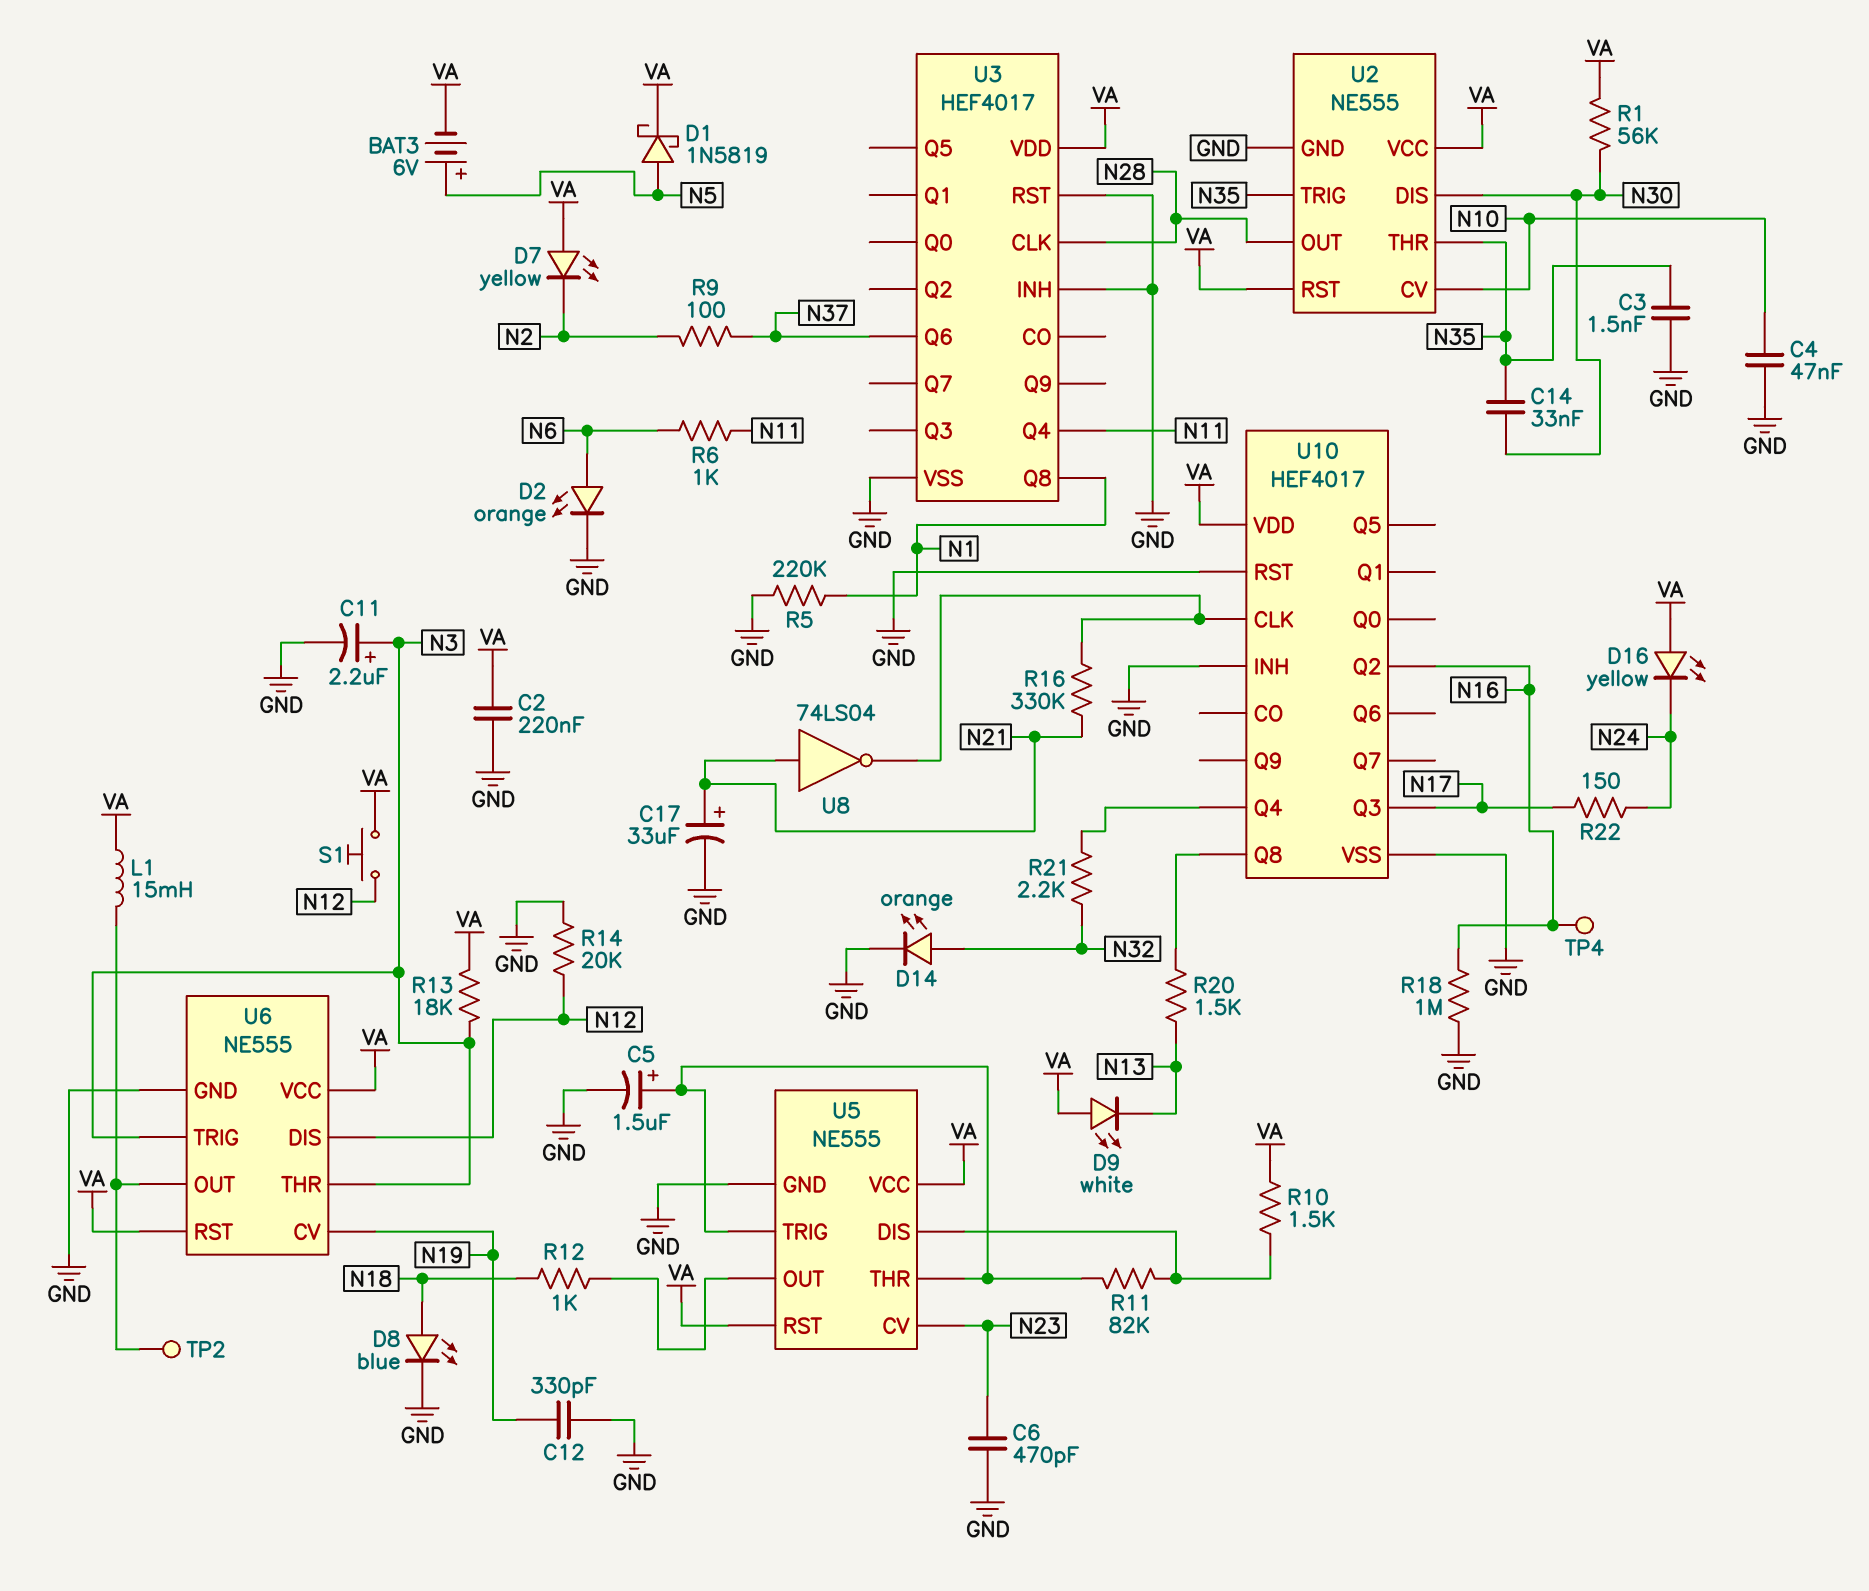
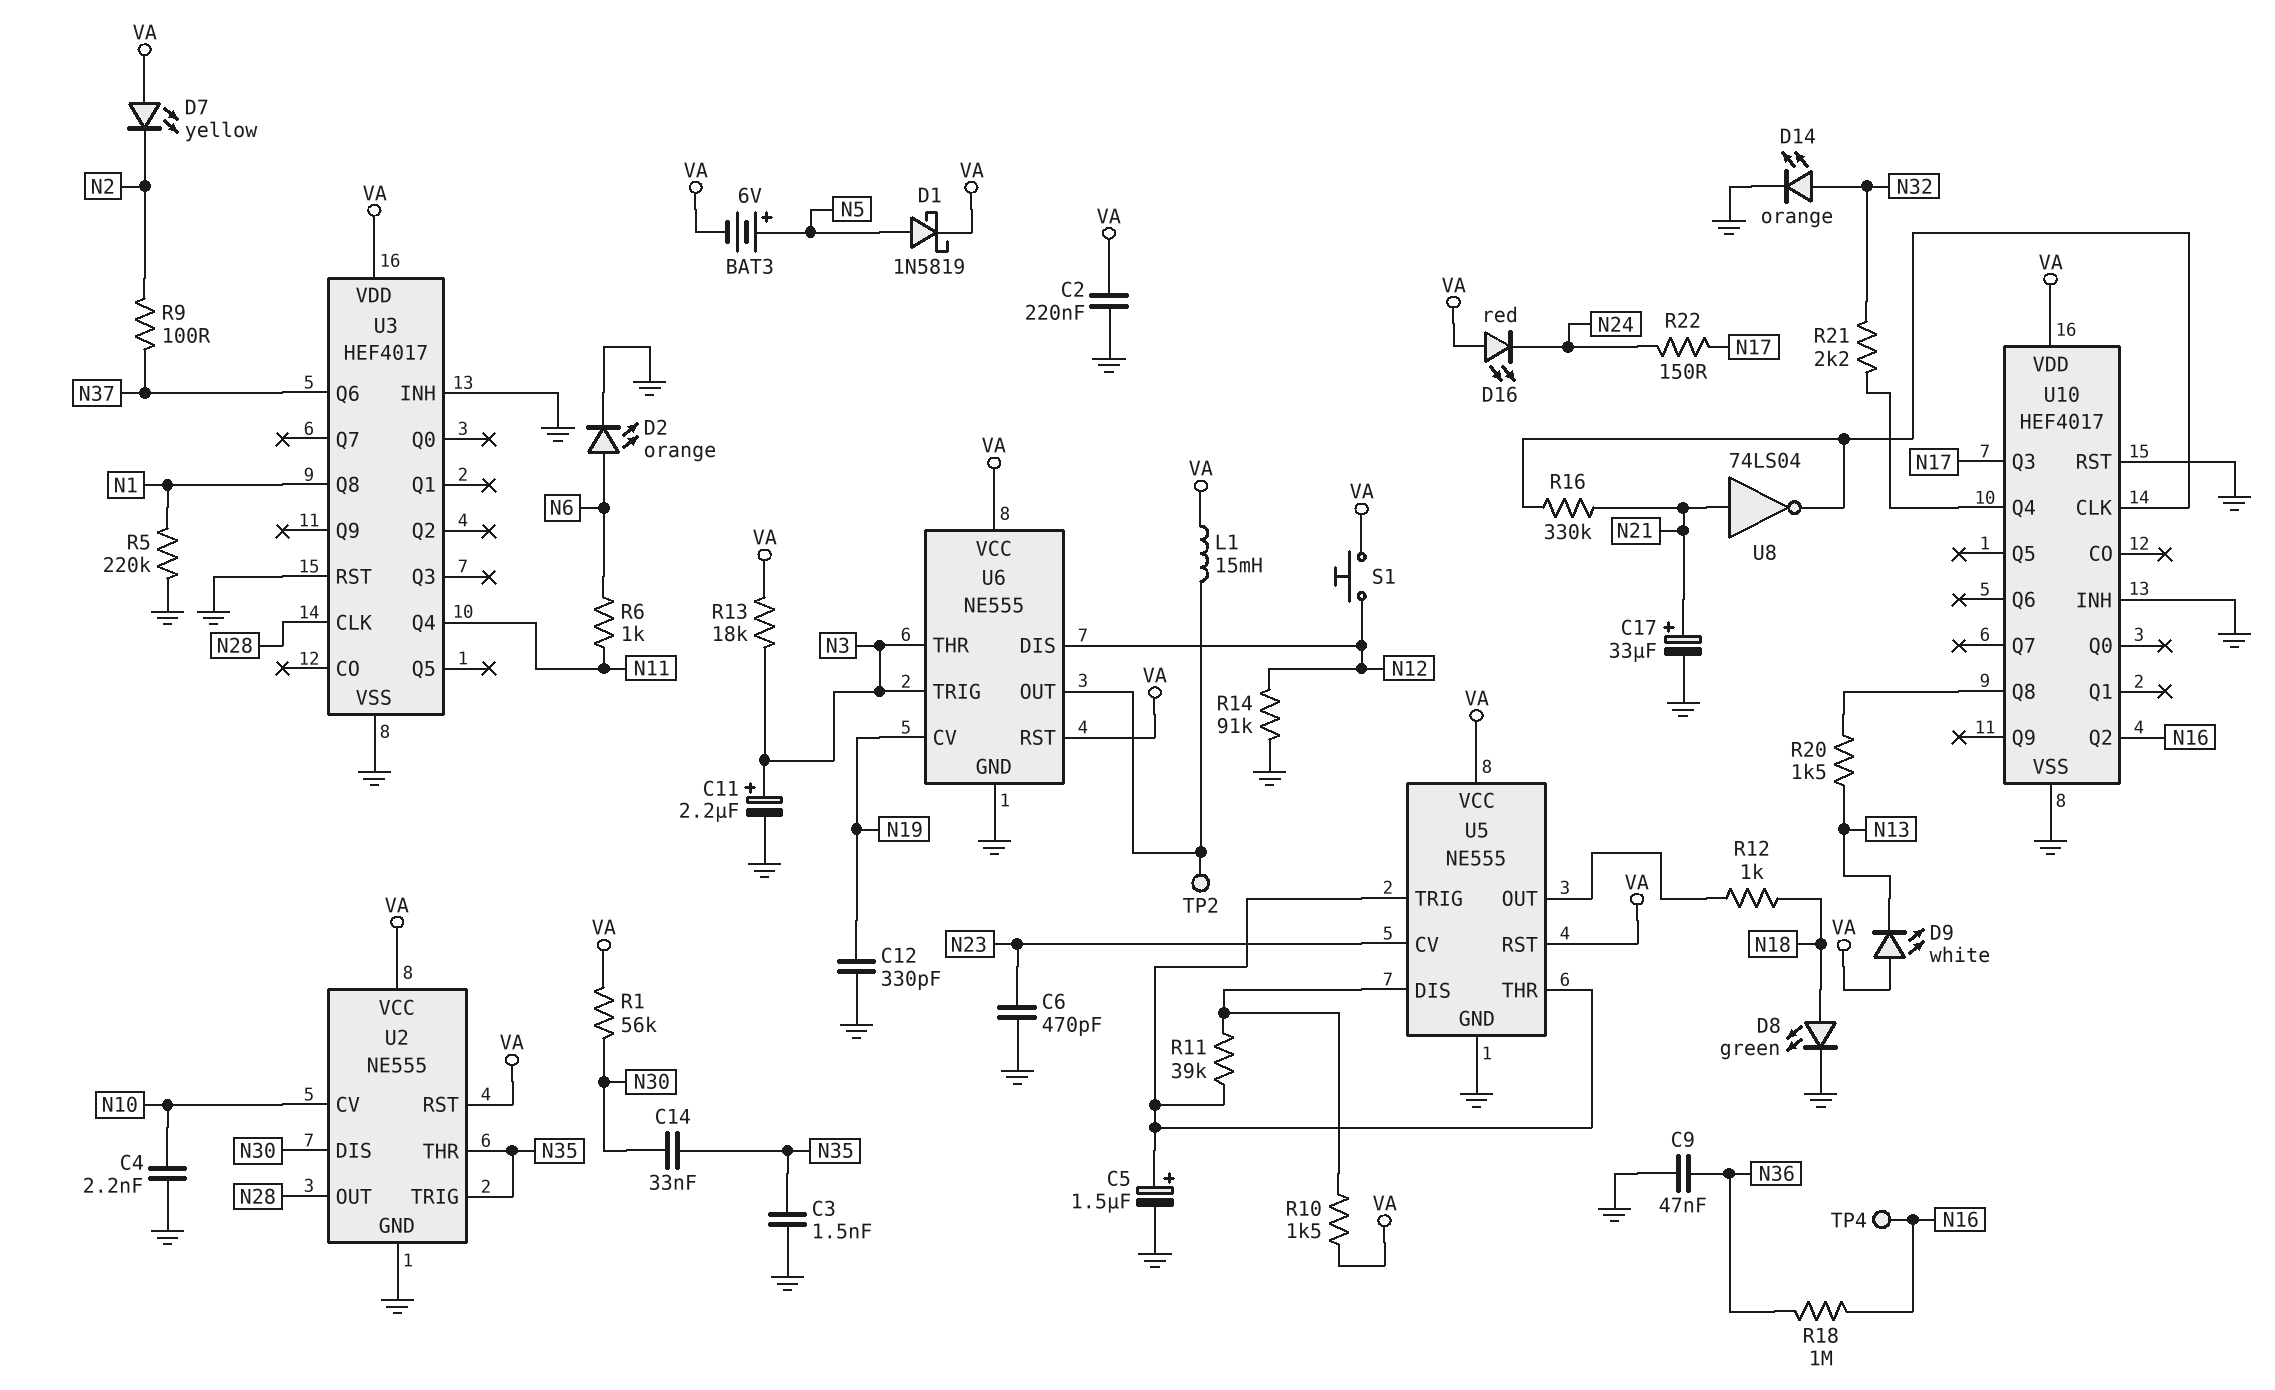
C4: 47nF (GND, N10) -> 2.2nF (GND, N10)
C9: none -> 47nF (GND, N36)
D8: LED blue (A N18, K GND) -> LED green (A N18, K GND)
D16: LED yellow (A VA, K N24) -> LED red (A VA, K N24)
R11: 82k (U5/DIS, U5/THR) -> 39k (U5/DIS, U5/THR)
R14: 20k (GND, N12) -> 91k (GND, N12)
R18: 1M (GND, N16) -> 1M (N16, N36)

